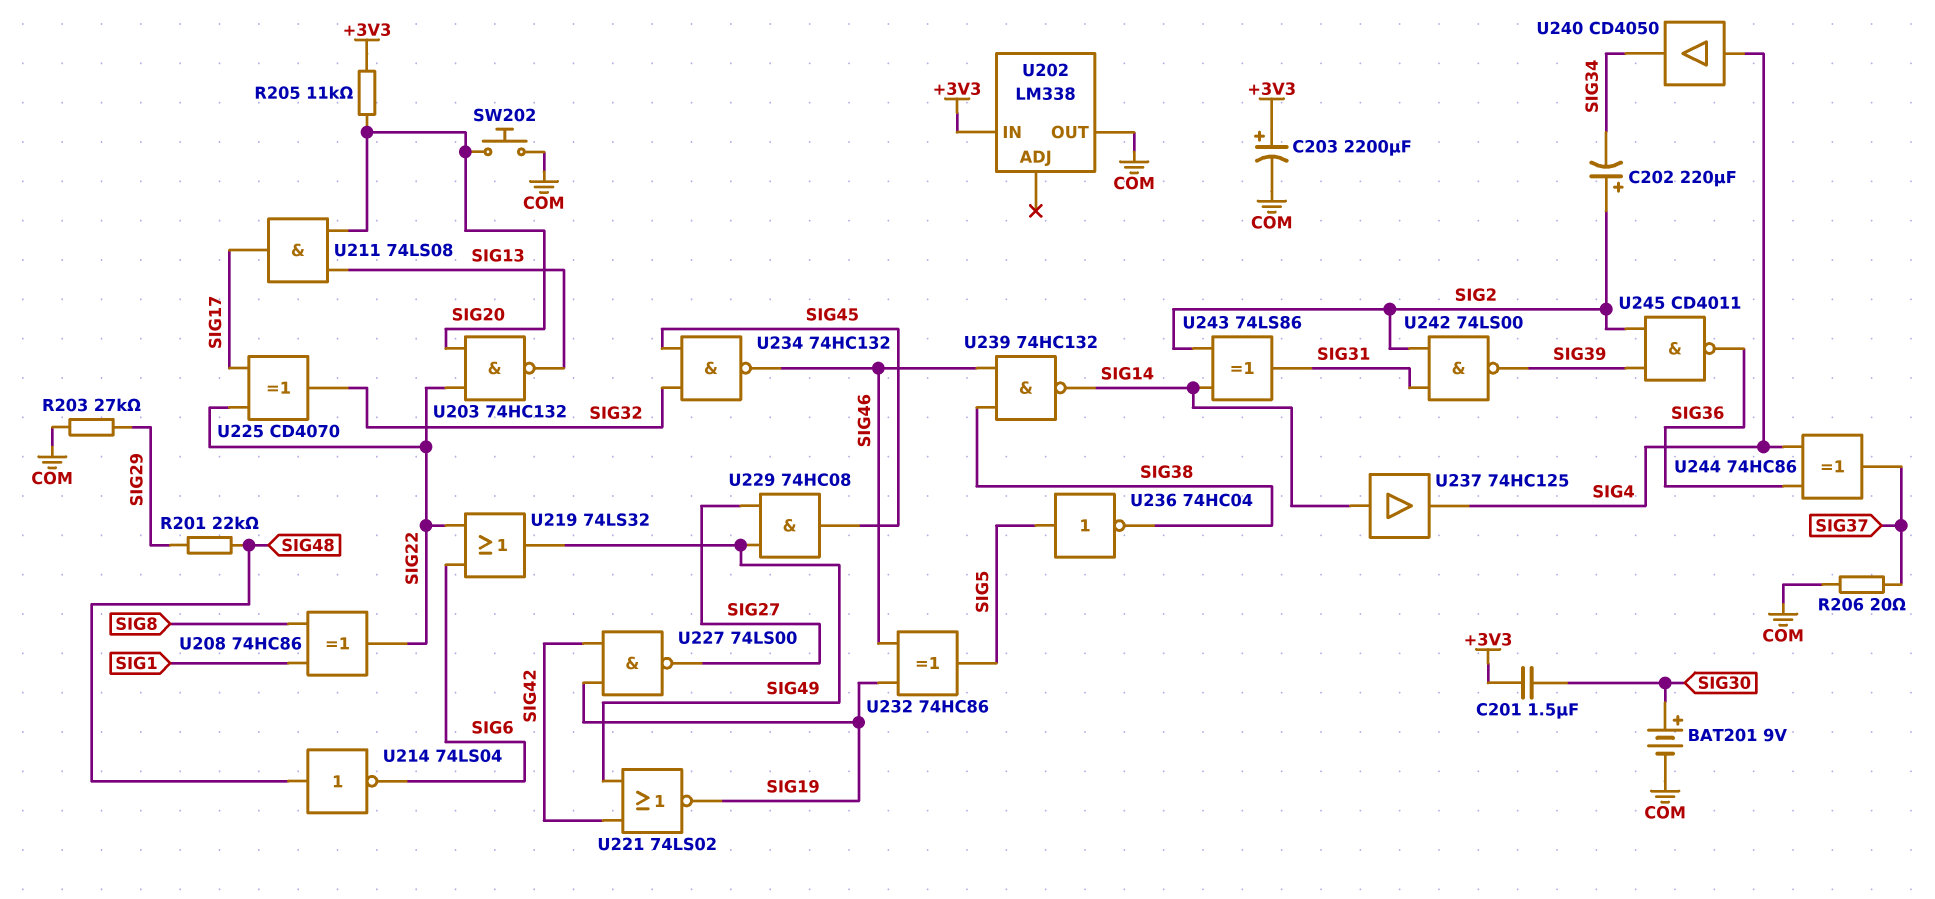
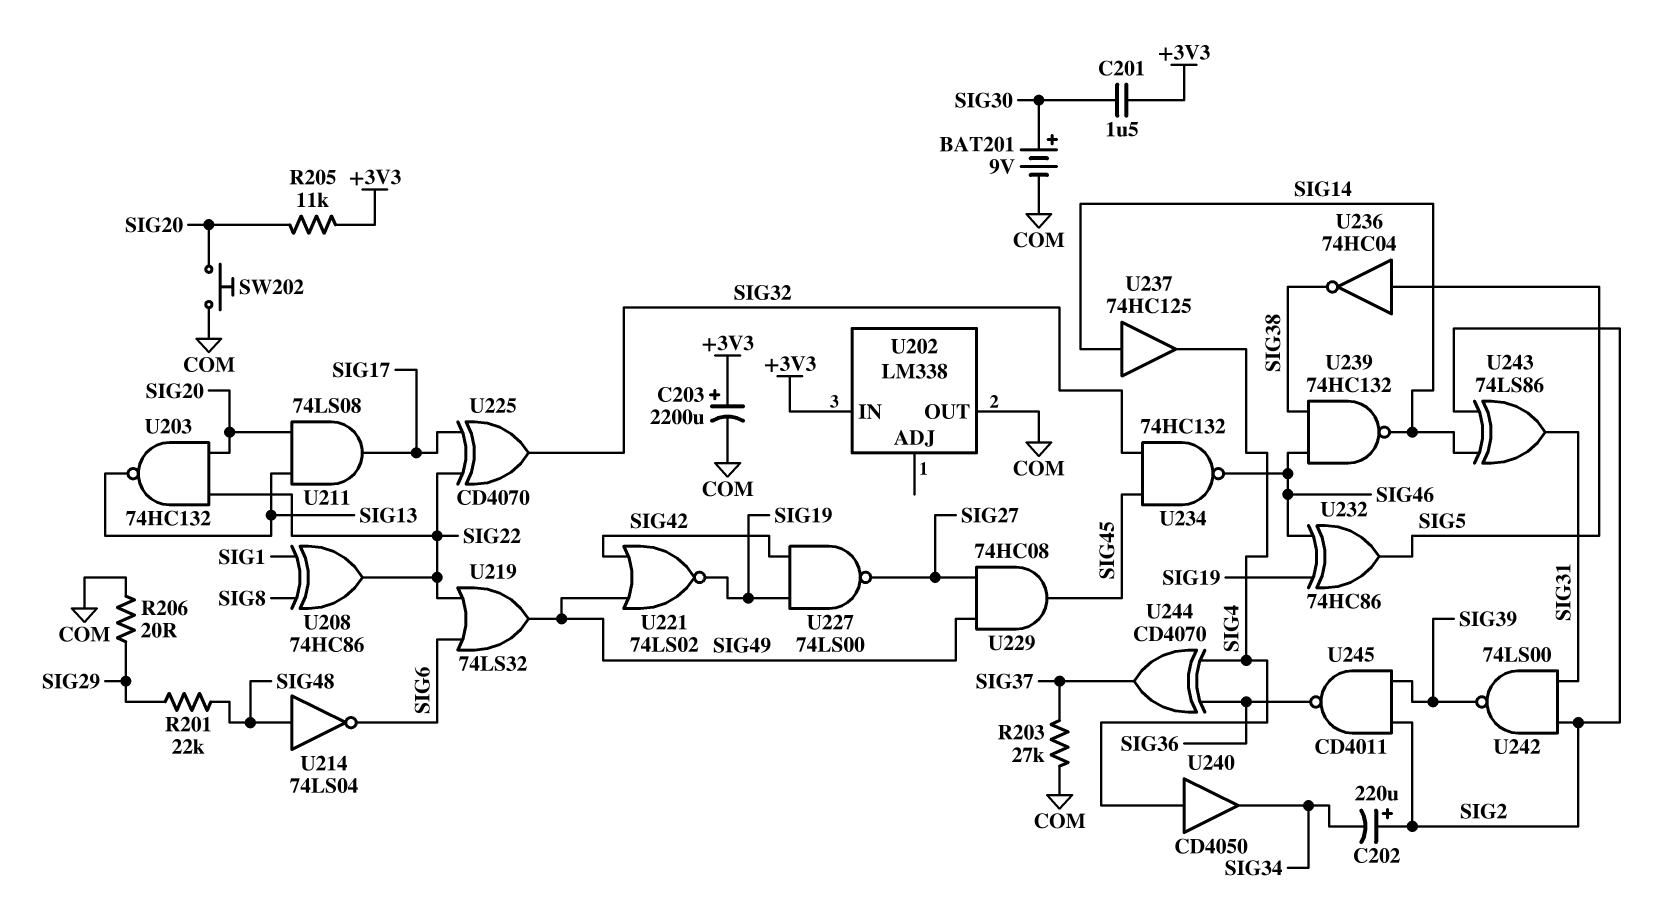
R203: 27k (COM, SIG29) -> 27k (COM, SIG37)
R206: 20 (COM, SIG37) -> 20 (COM, SIG29)
U244: XOR 74HC86 (in SIG4, in SIG36, out SIG37) -> XOR CD4070 (in SIG4, in SIG36, out SIG37)

